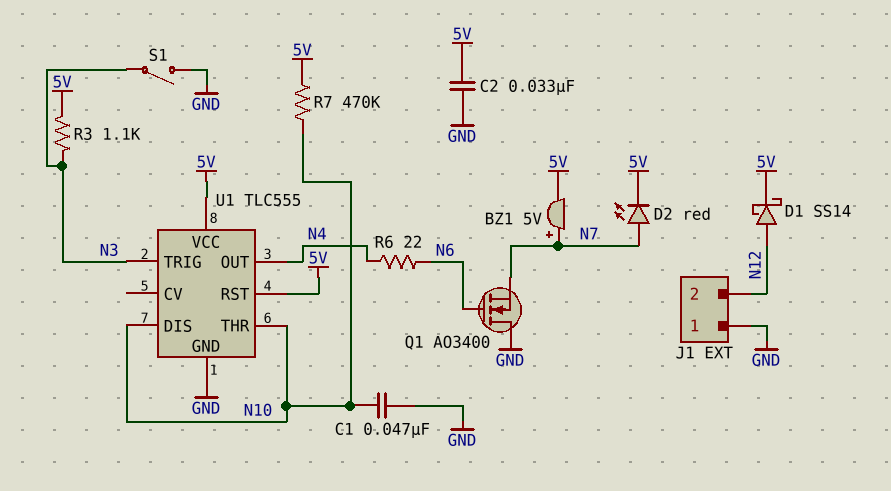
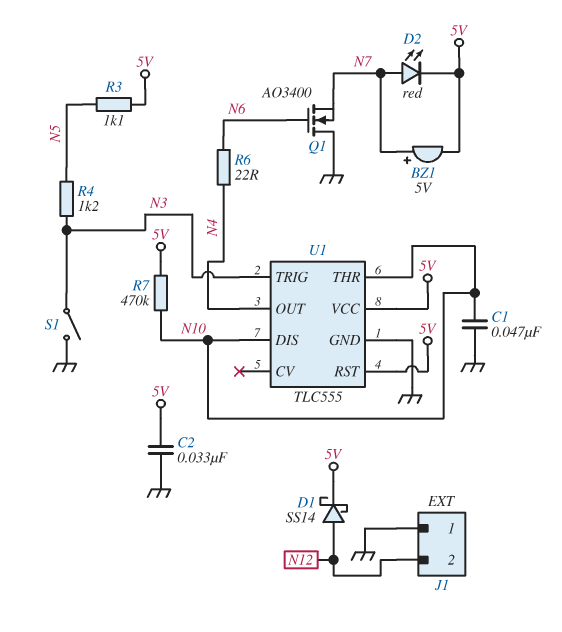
R3: 1.1k (5V, N3) -> 1.1k (5V, N5)
R4: none -> 1.2k (N3, N5)

